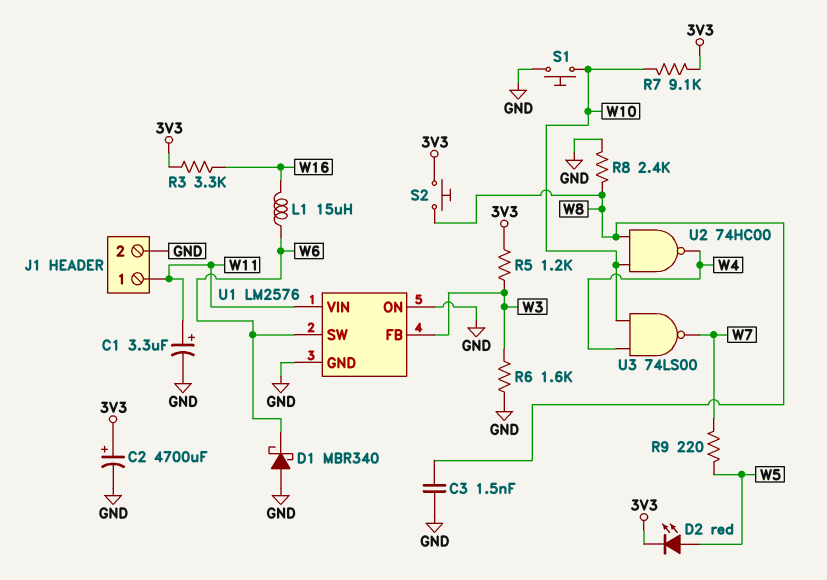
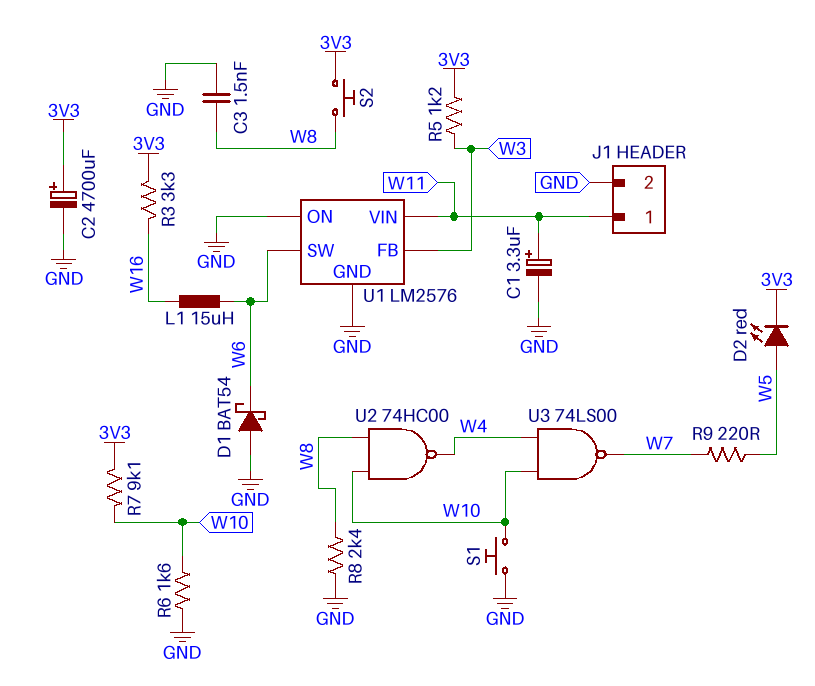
D1: schottky MBR340 (A GND, K W6) -> schottky BAT54 (A GND, K W6)
R6: 1.6k (GND, W3) -> 1.6k (GND, W10)

